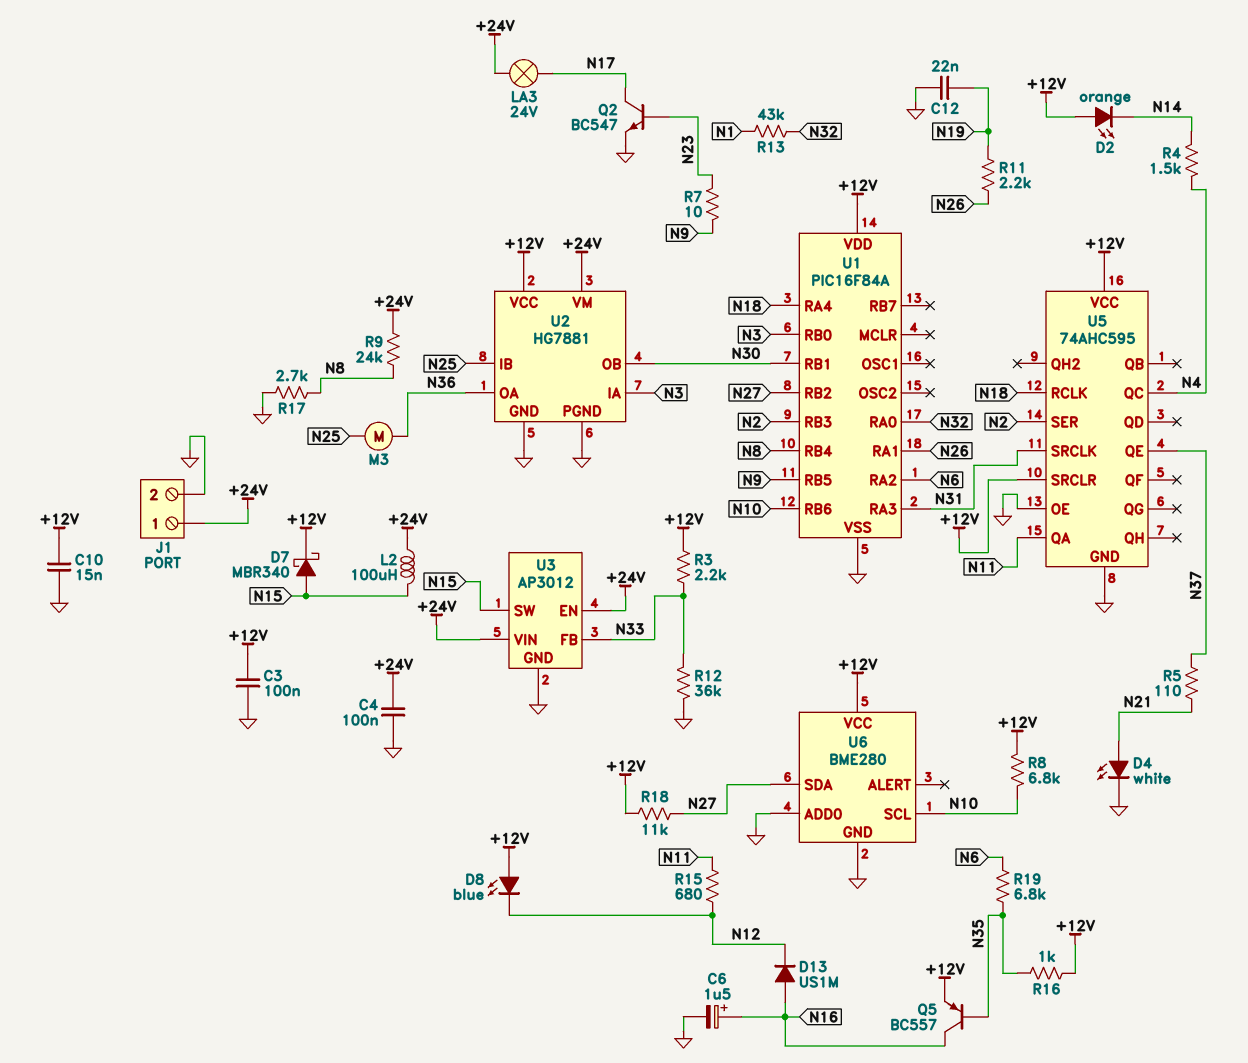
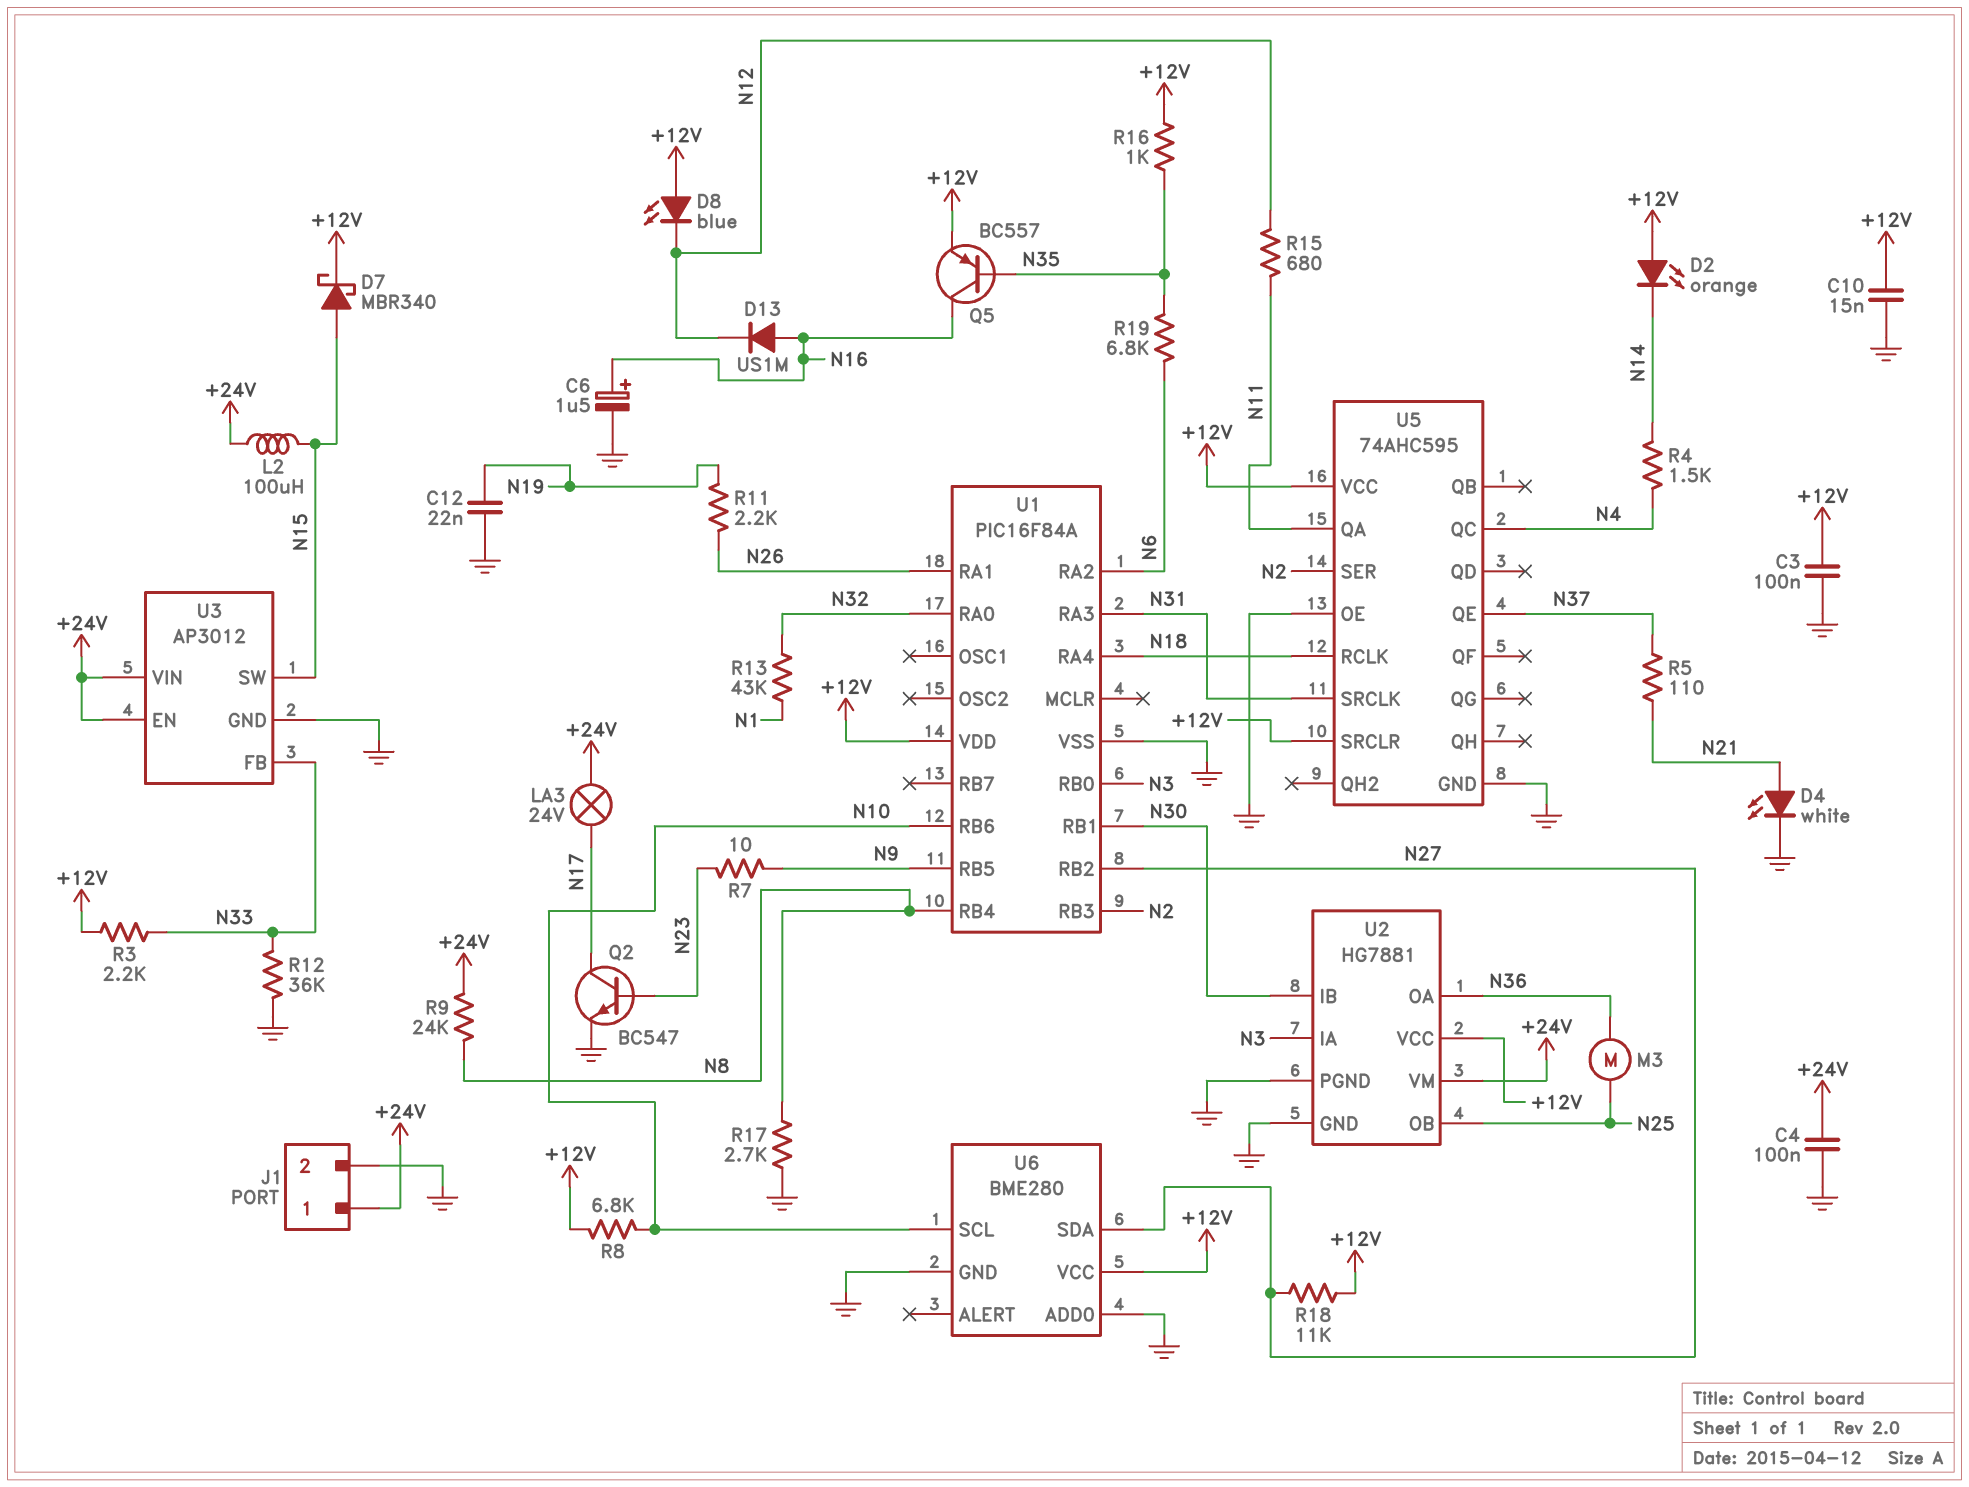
U2 pin IB: N25 -> N30
U2 pin OB: N30 -> N25

